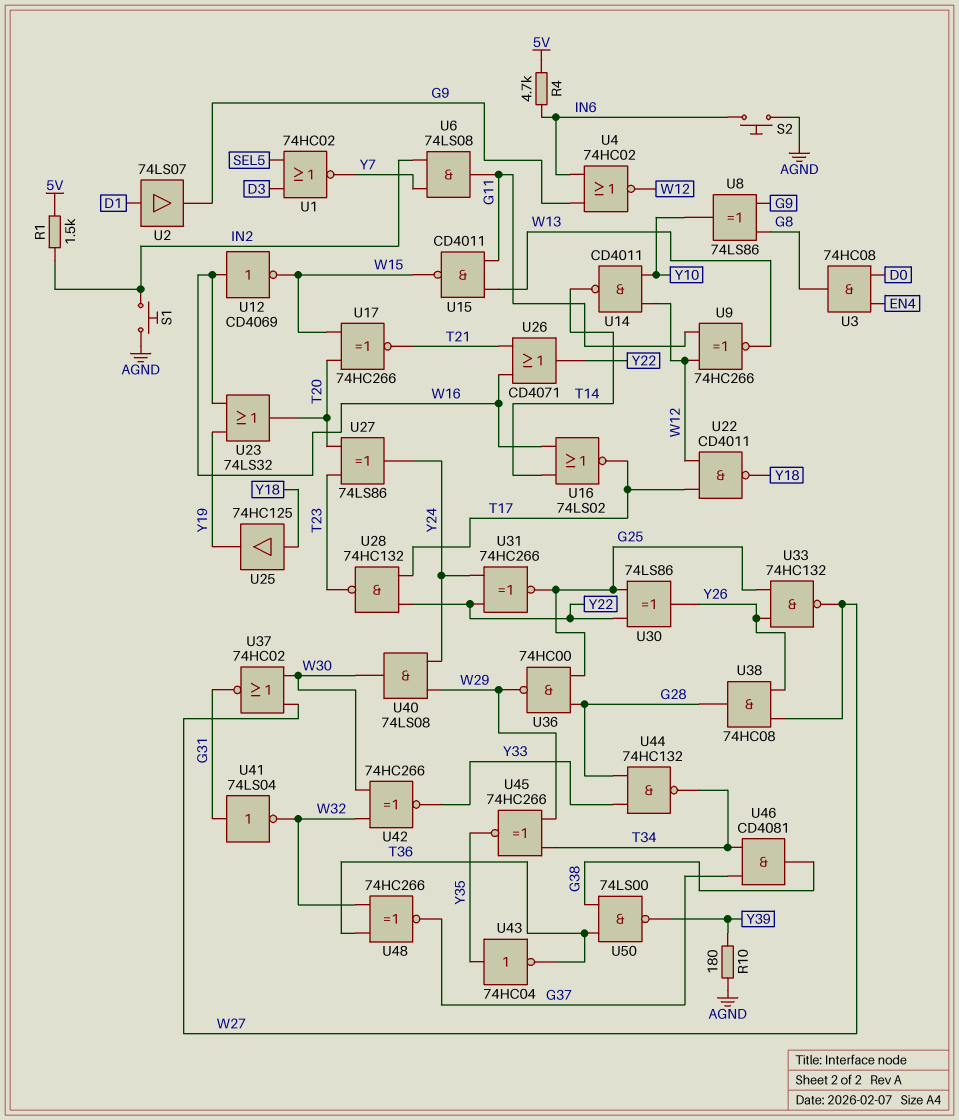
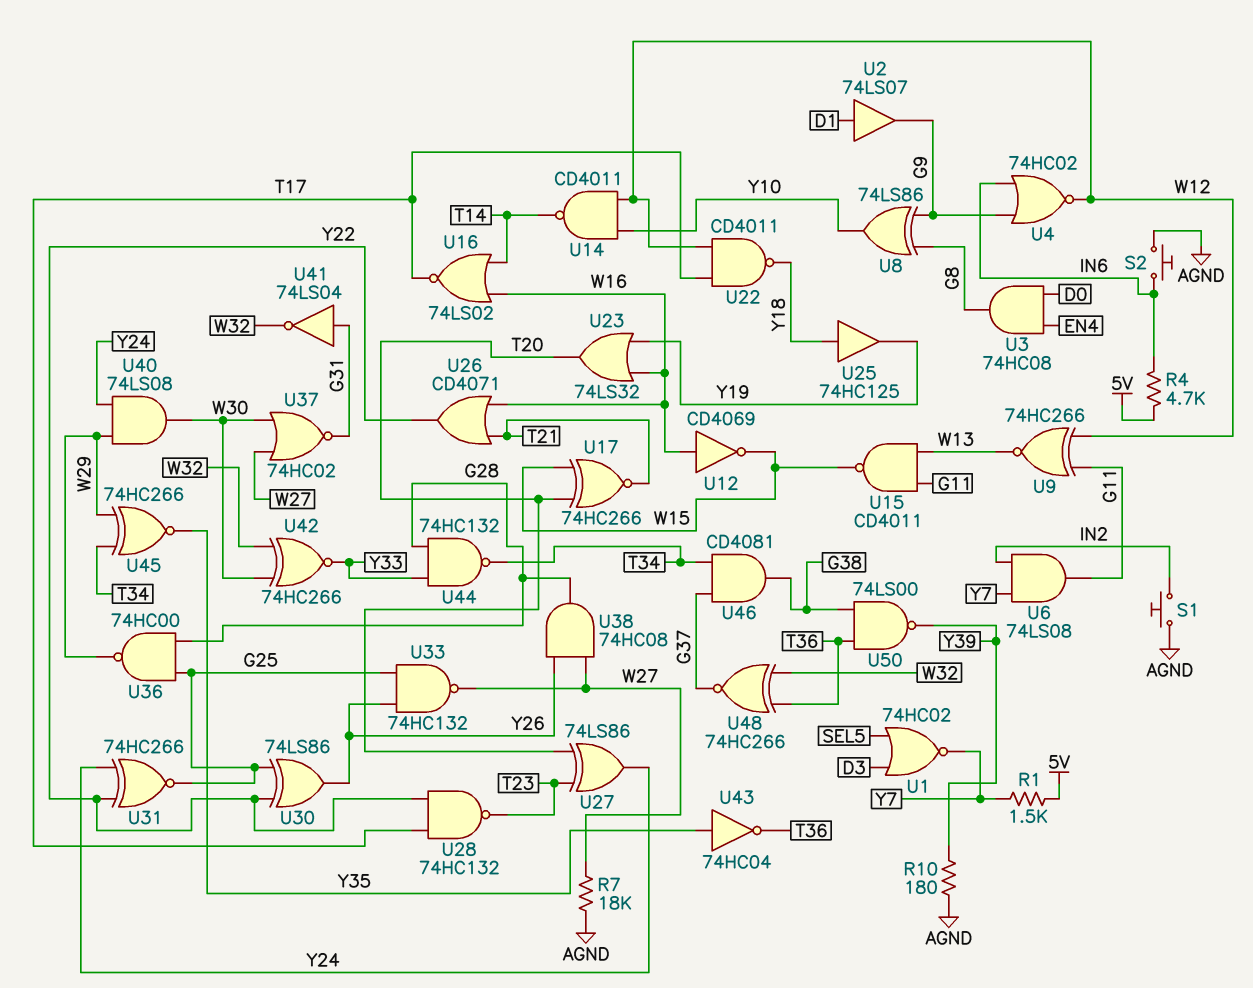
R1: 1.5k (5V, IN2) -> 1.5k (5V, Y7)
R7: none -> 18k (AGND, W27)

